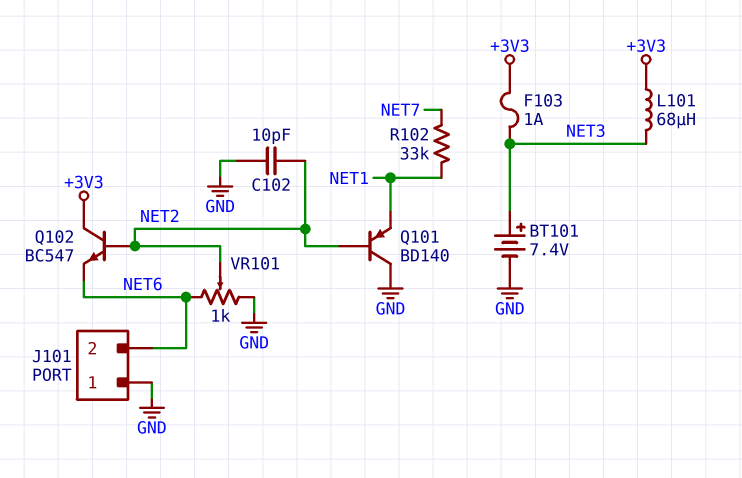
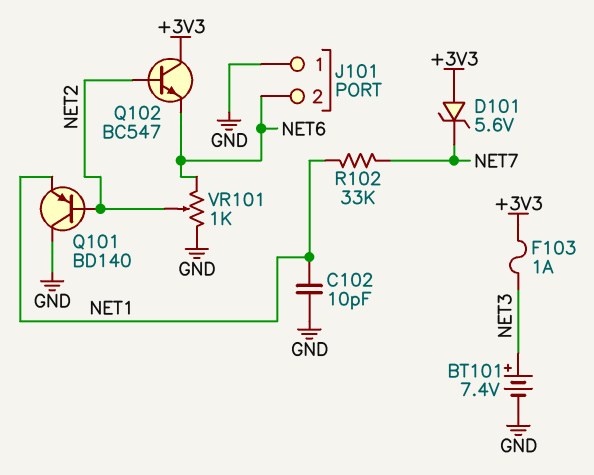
C102: 10pF (GND, NET2) -> 10pF (GND, NET1)
D101: none -> zener 5.6V (A +3V3, K NET7)
L101: 68uH (+3V3, NET3) -> none

